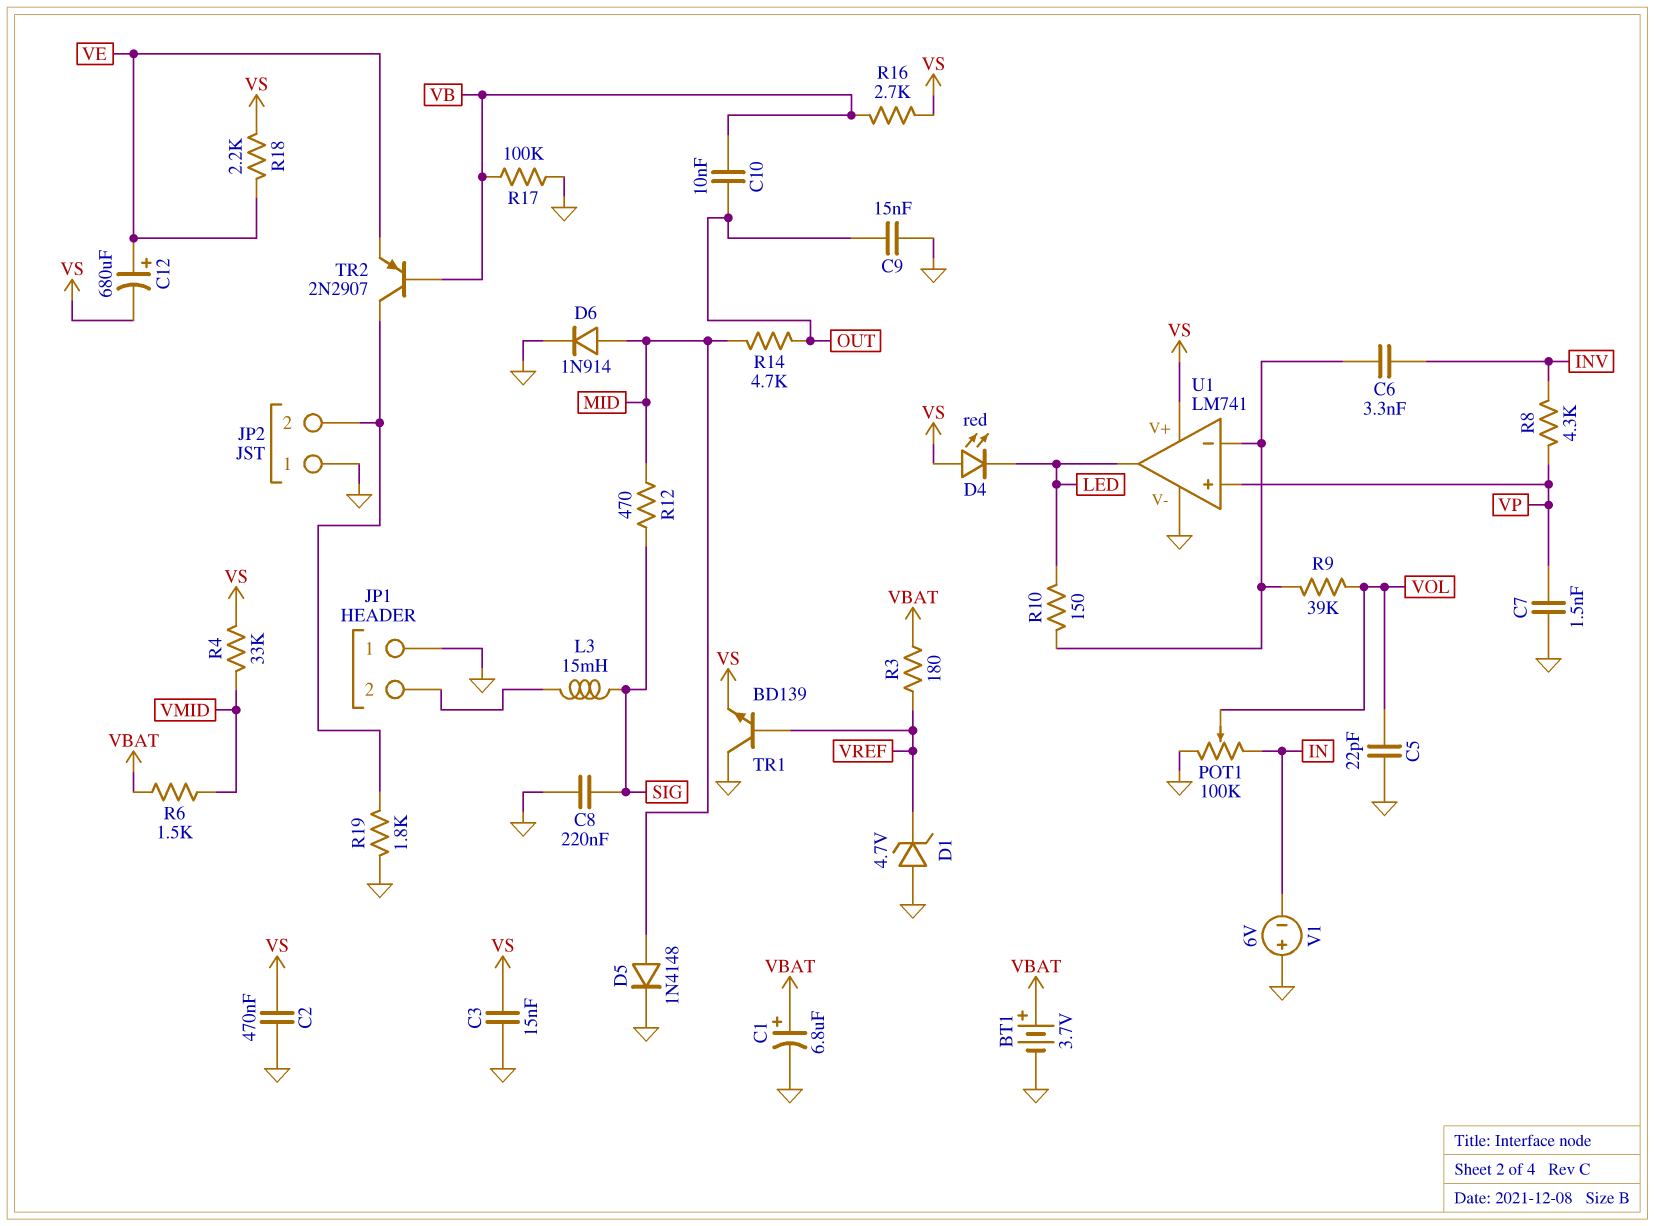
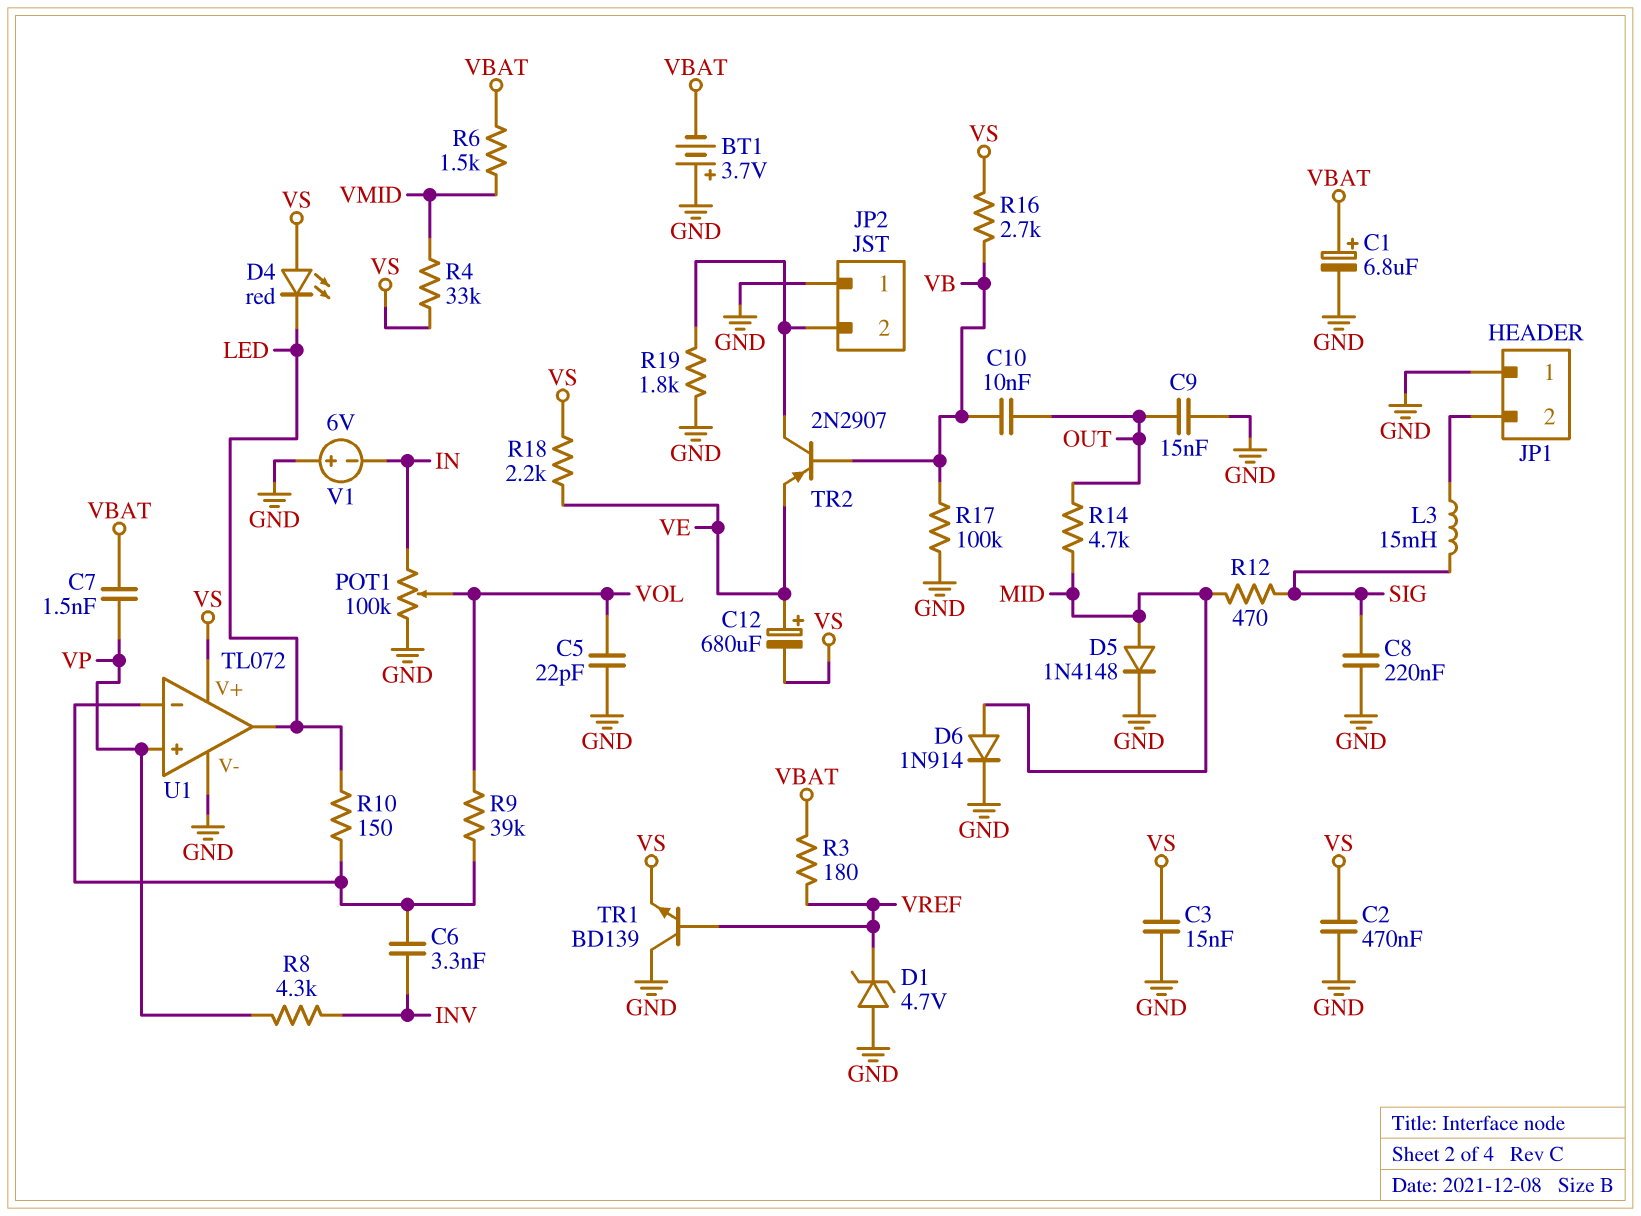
BT1: 3.7V (plus VBAT, minus GND) -> 3.7V (plus GND, minus VBAT)
C7: 1.5nF (GND, VP) -> 1.5nF (VBAT, VP)
U1: LM741 -> TL072

